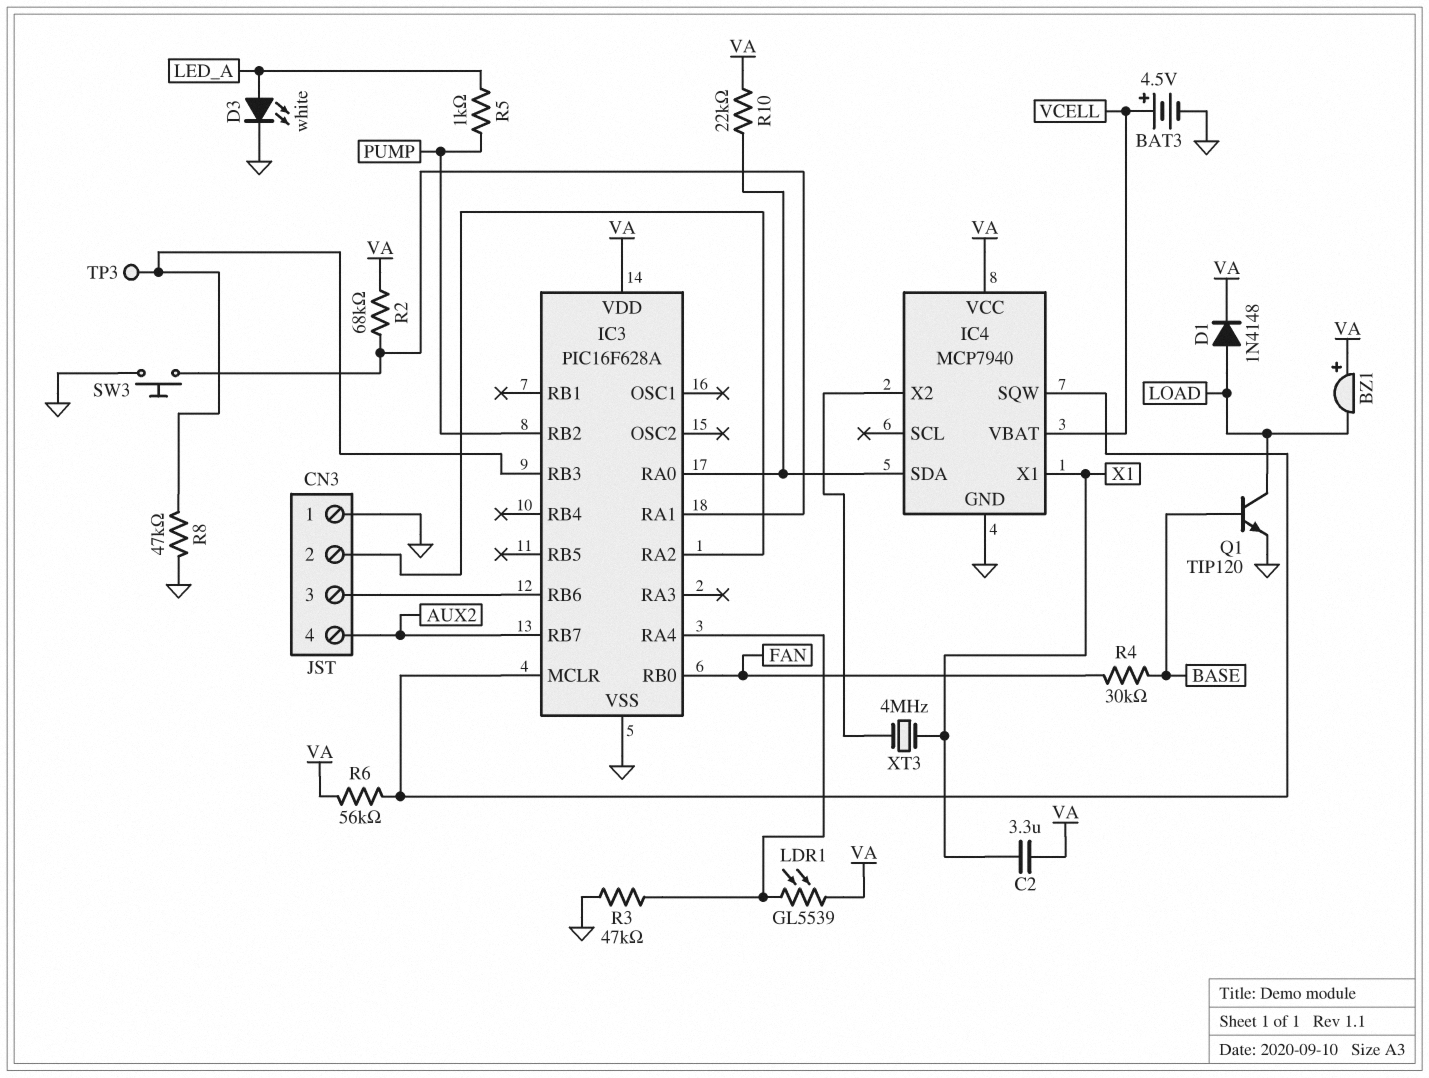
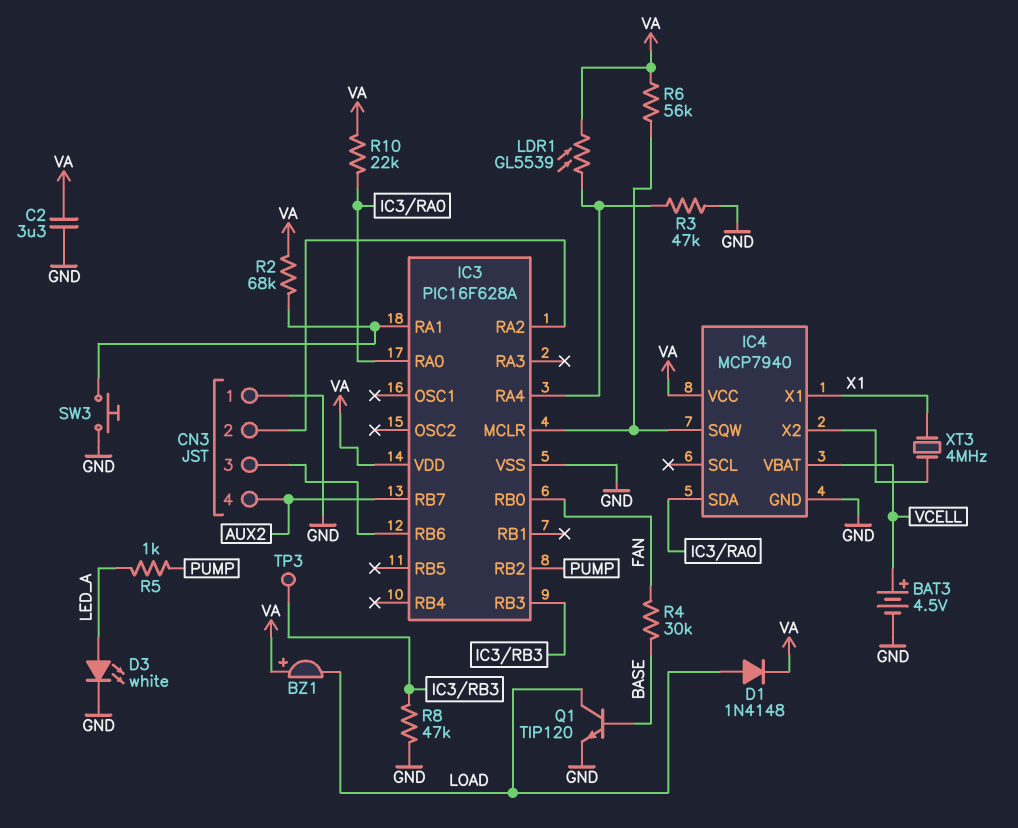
C2: 3.3uF (VA, X1) -> 3.3uF (GND, VA)

